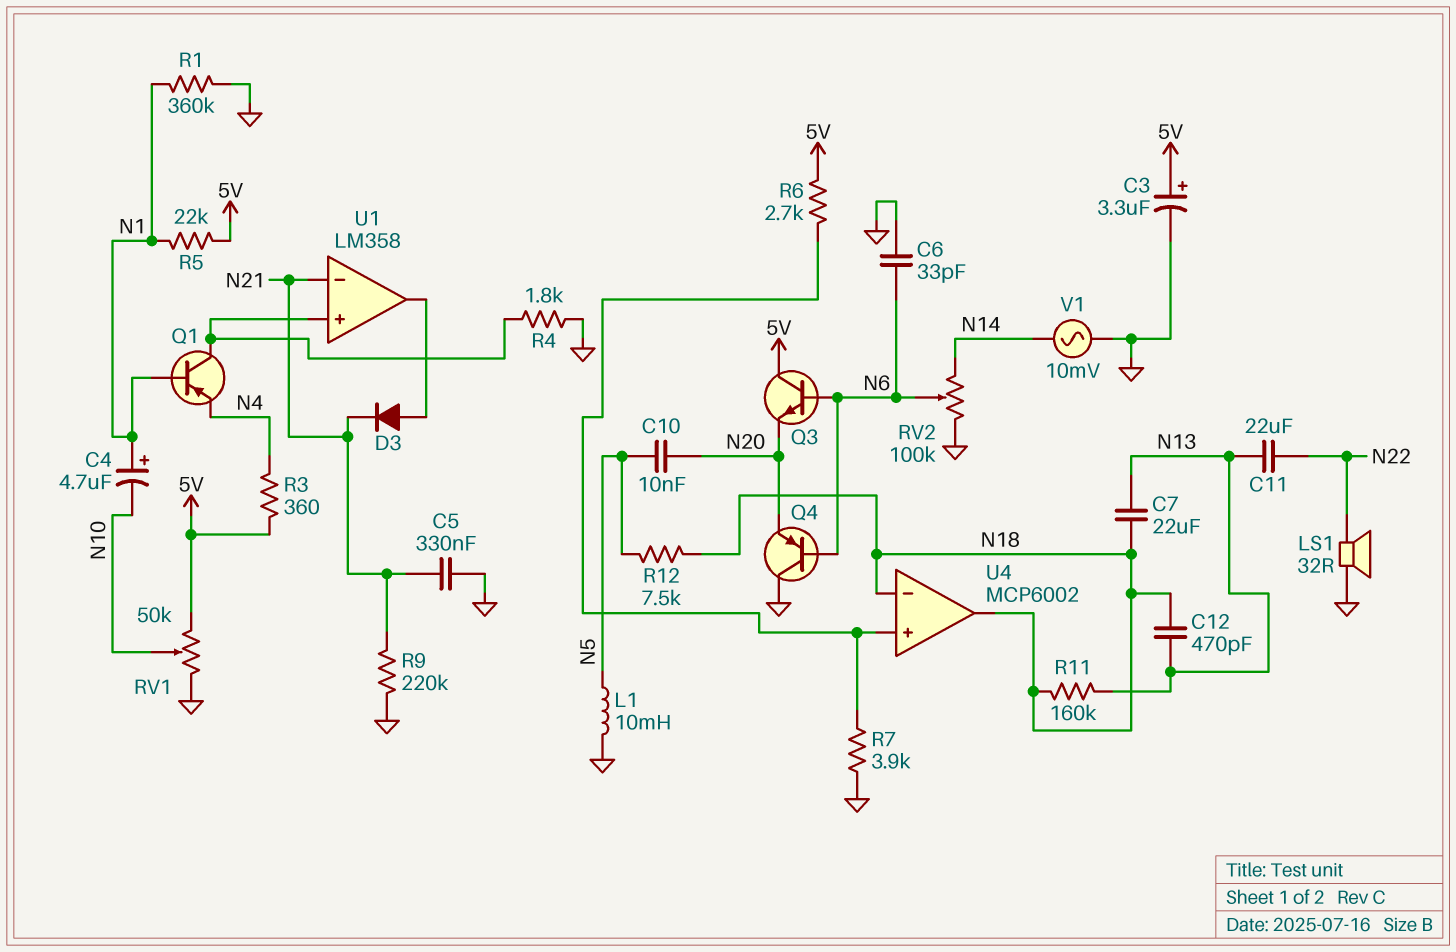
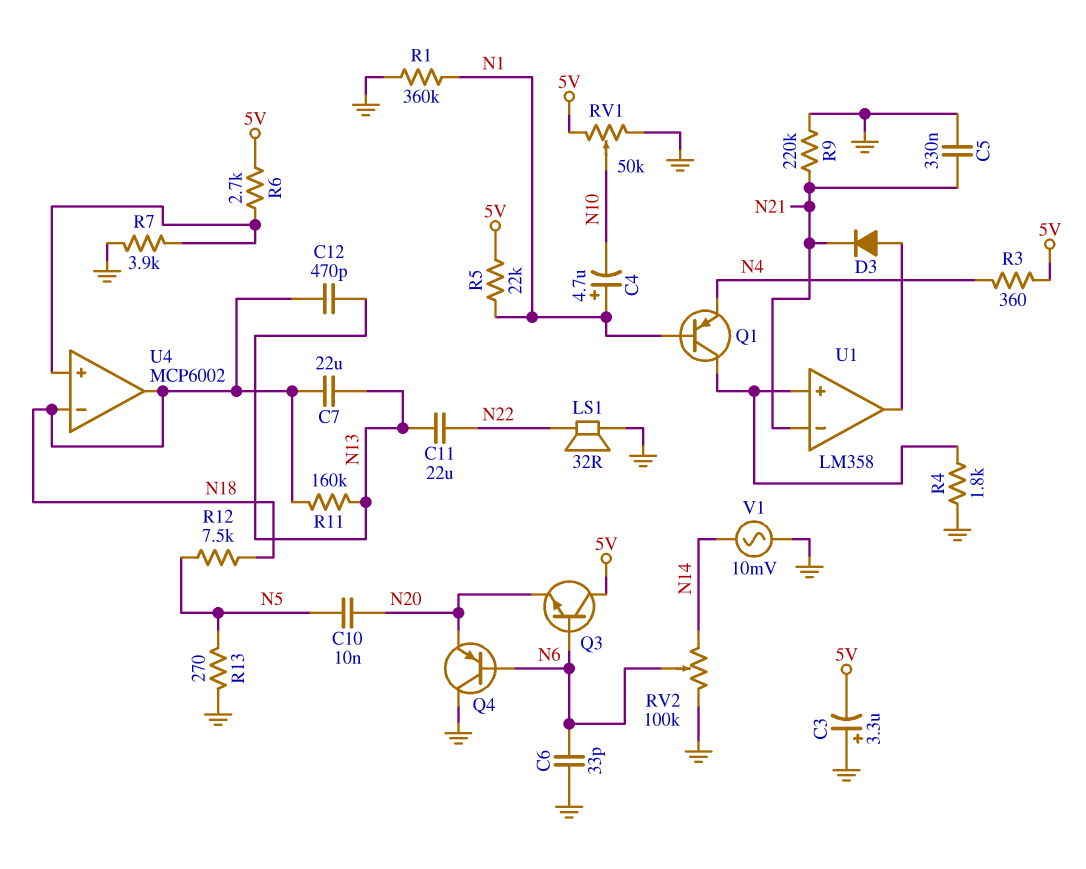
C3: 3.3uF (plus 5V, minus GND) -> 3.3uF (plus GND, minus 5V)
L1: 10mH (GND, N5) -> none
R13: none -> 270 (GND, N5)

